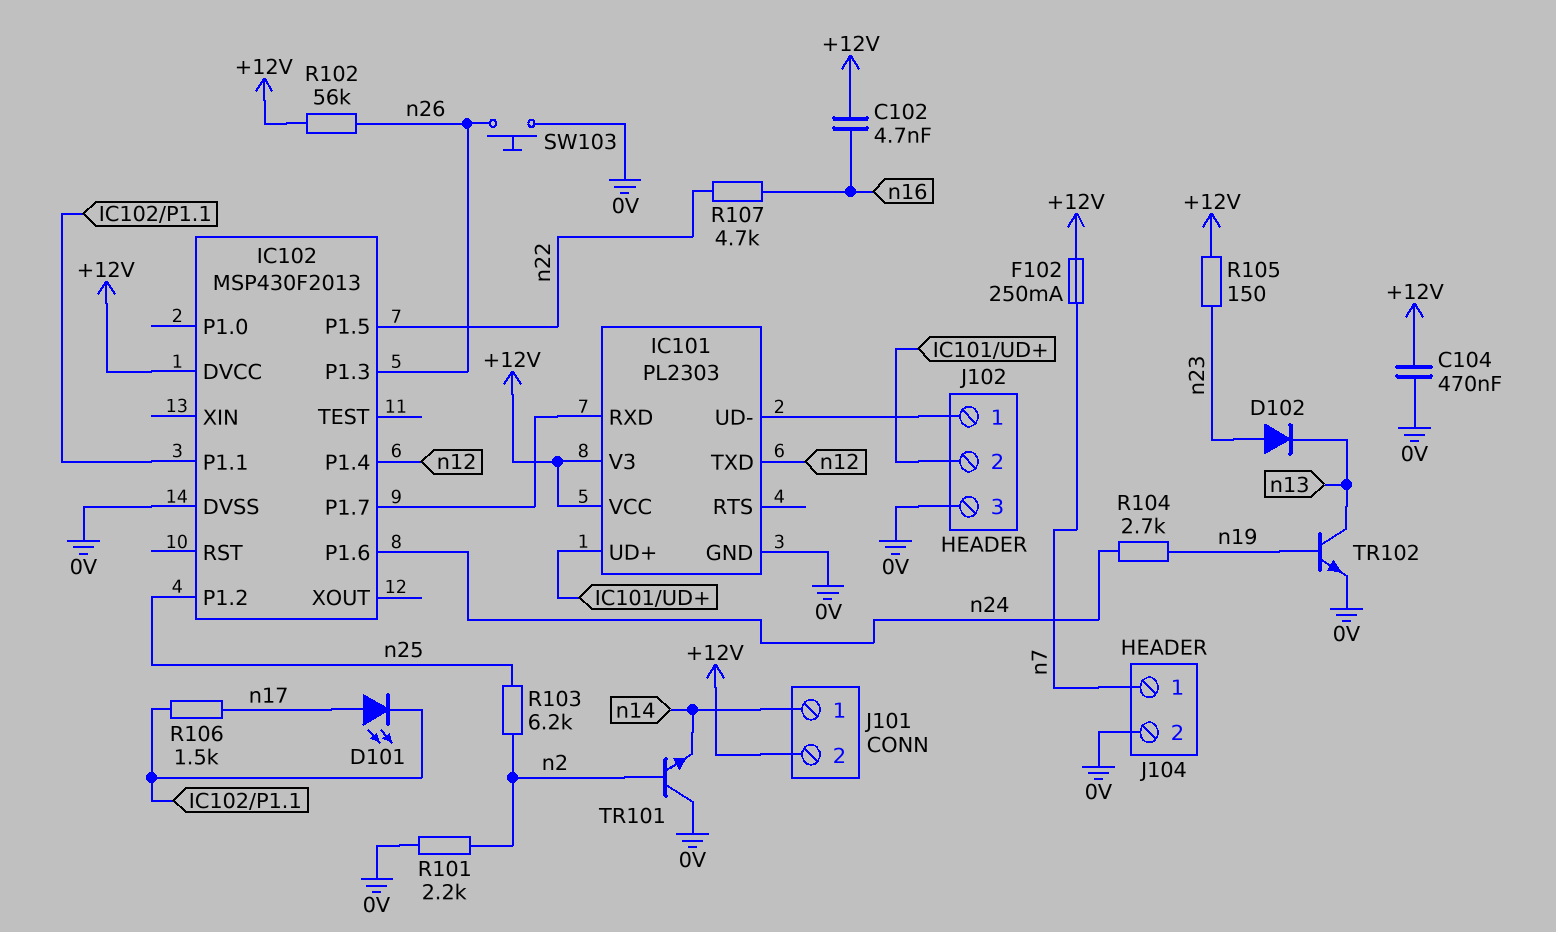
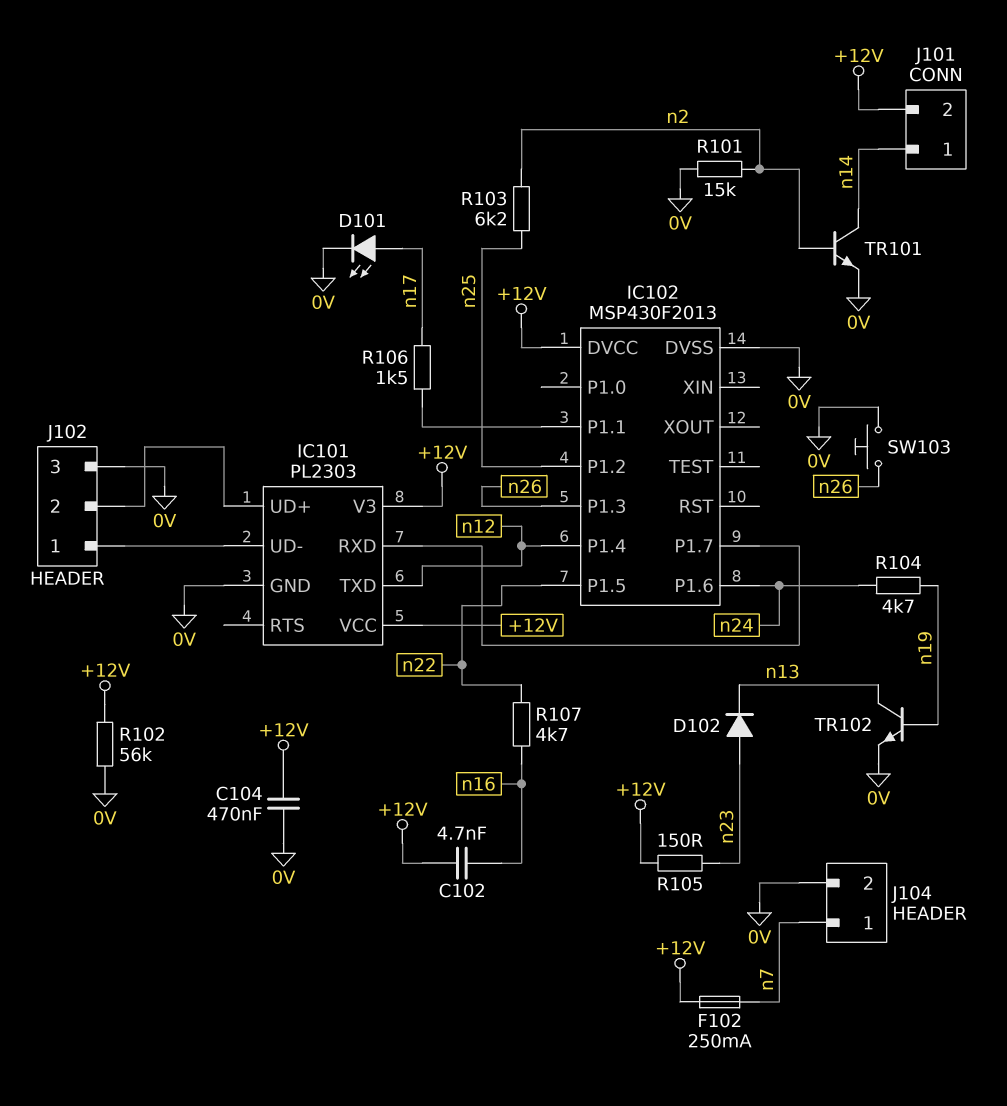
D101: LED (A n17, K IC102/P1.1) -> LED (A n17, K 0V)
R101: 2.2k (0V, n2) -> 15k (0V, n2)
R102: 56k (+12V, n26) -> 56k (+12V, 0V)
R104: 2.7k (n19, n24) -> 4.7k (n19, n24)
TR101: NPN (B n2, C 0V, E n14) -> NPN (B n2, C n14, E 0V)

